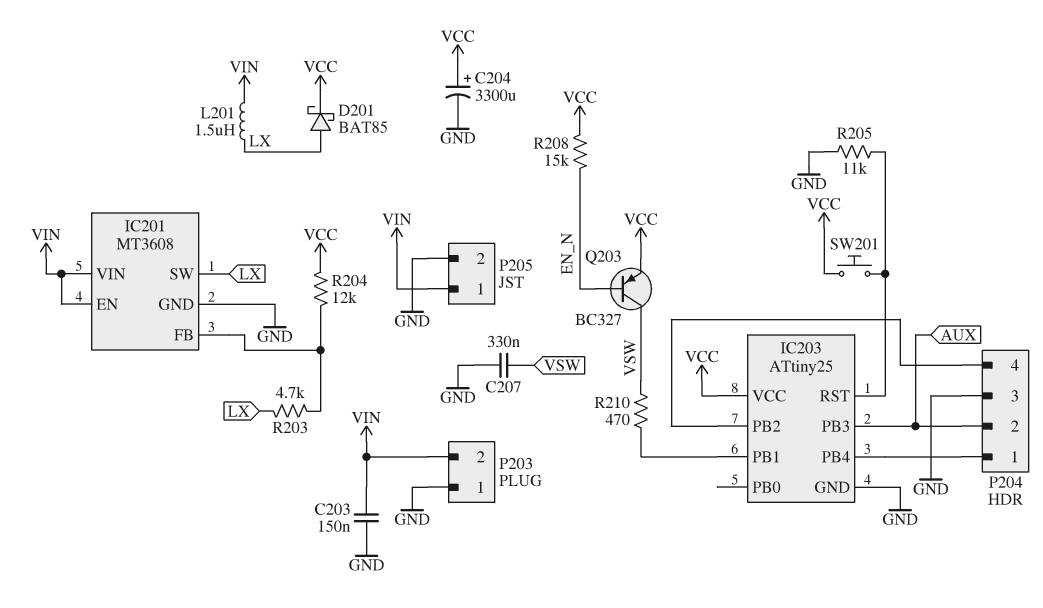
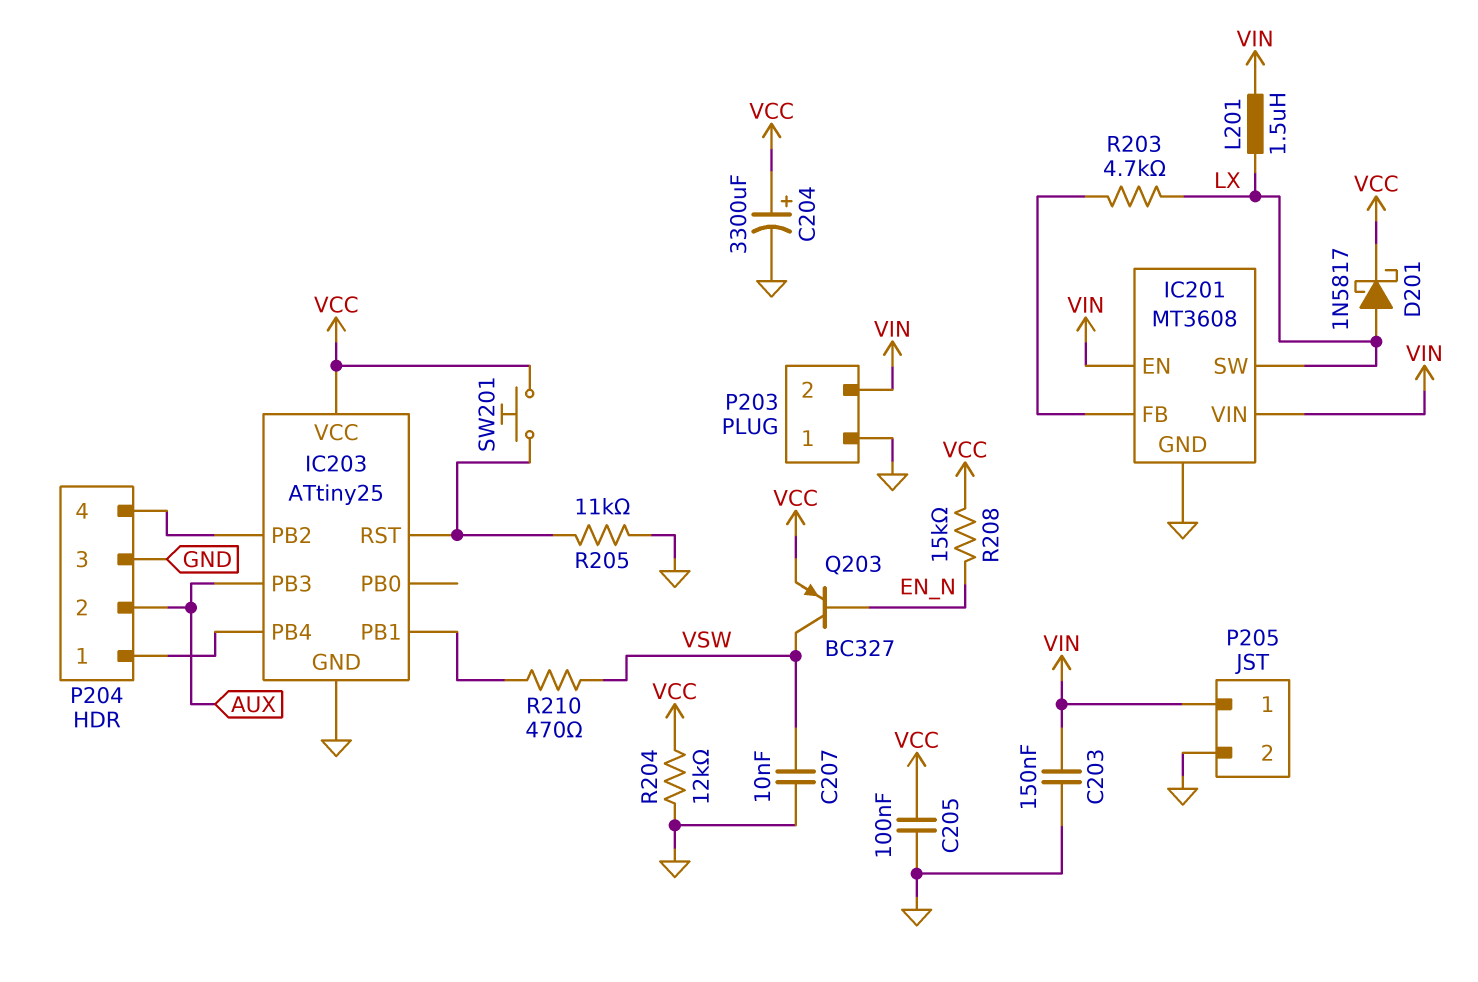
C205: none -> 100nF (GND, VCC)
C207: 330nF (GND, VSW) -> 10nF (GND, VSW)
D201: schottky BAT85 (A LX, K VCC) -> schottky 1N5817 (A LX, K VCC)
R204: 12k (IC201/FB, VCC) -> 12k (GND, VCC)

